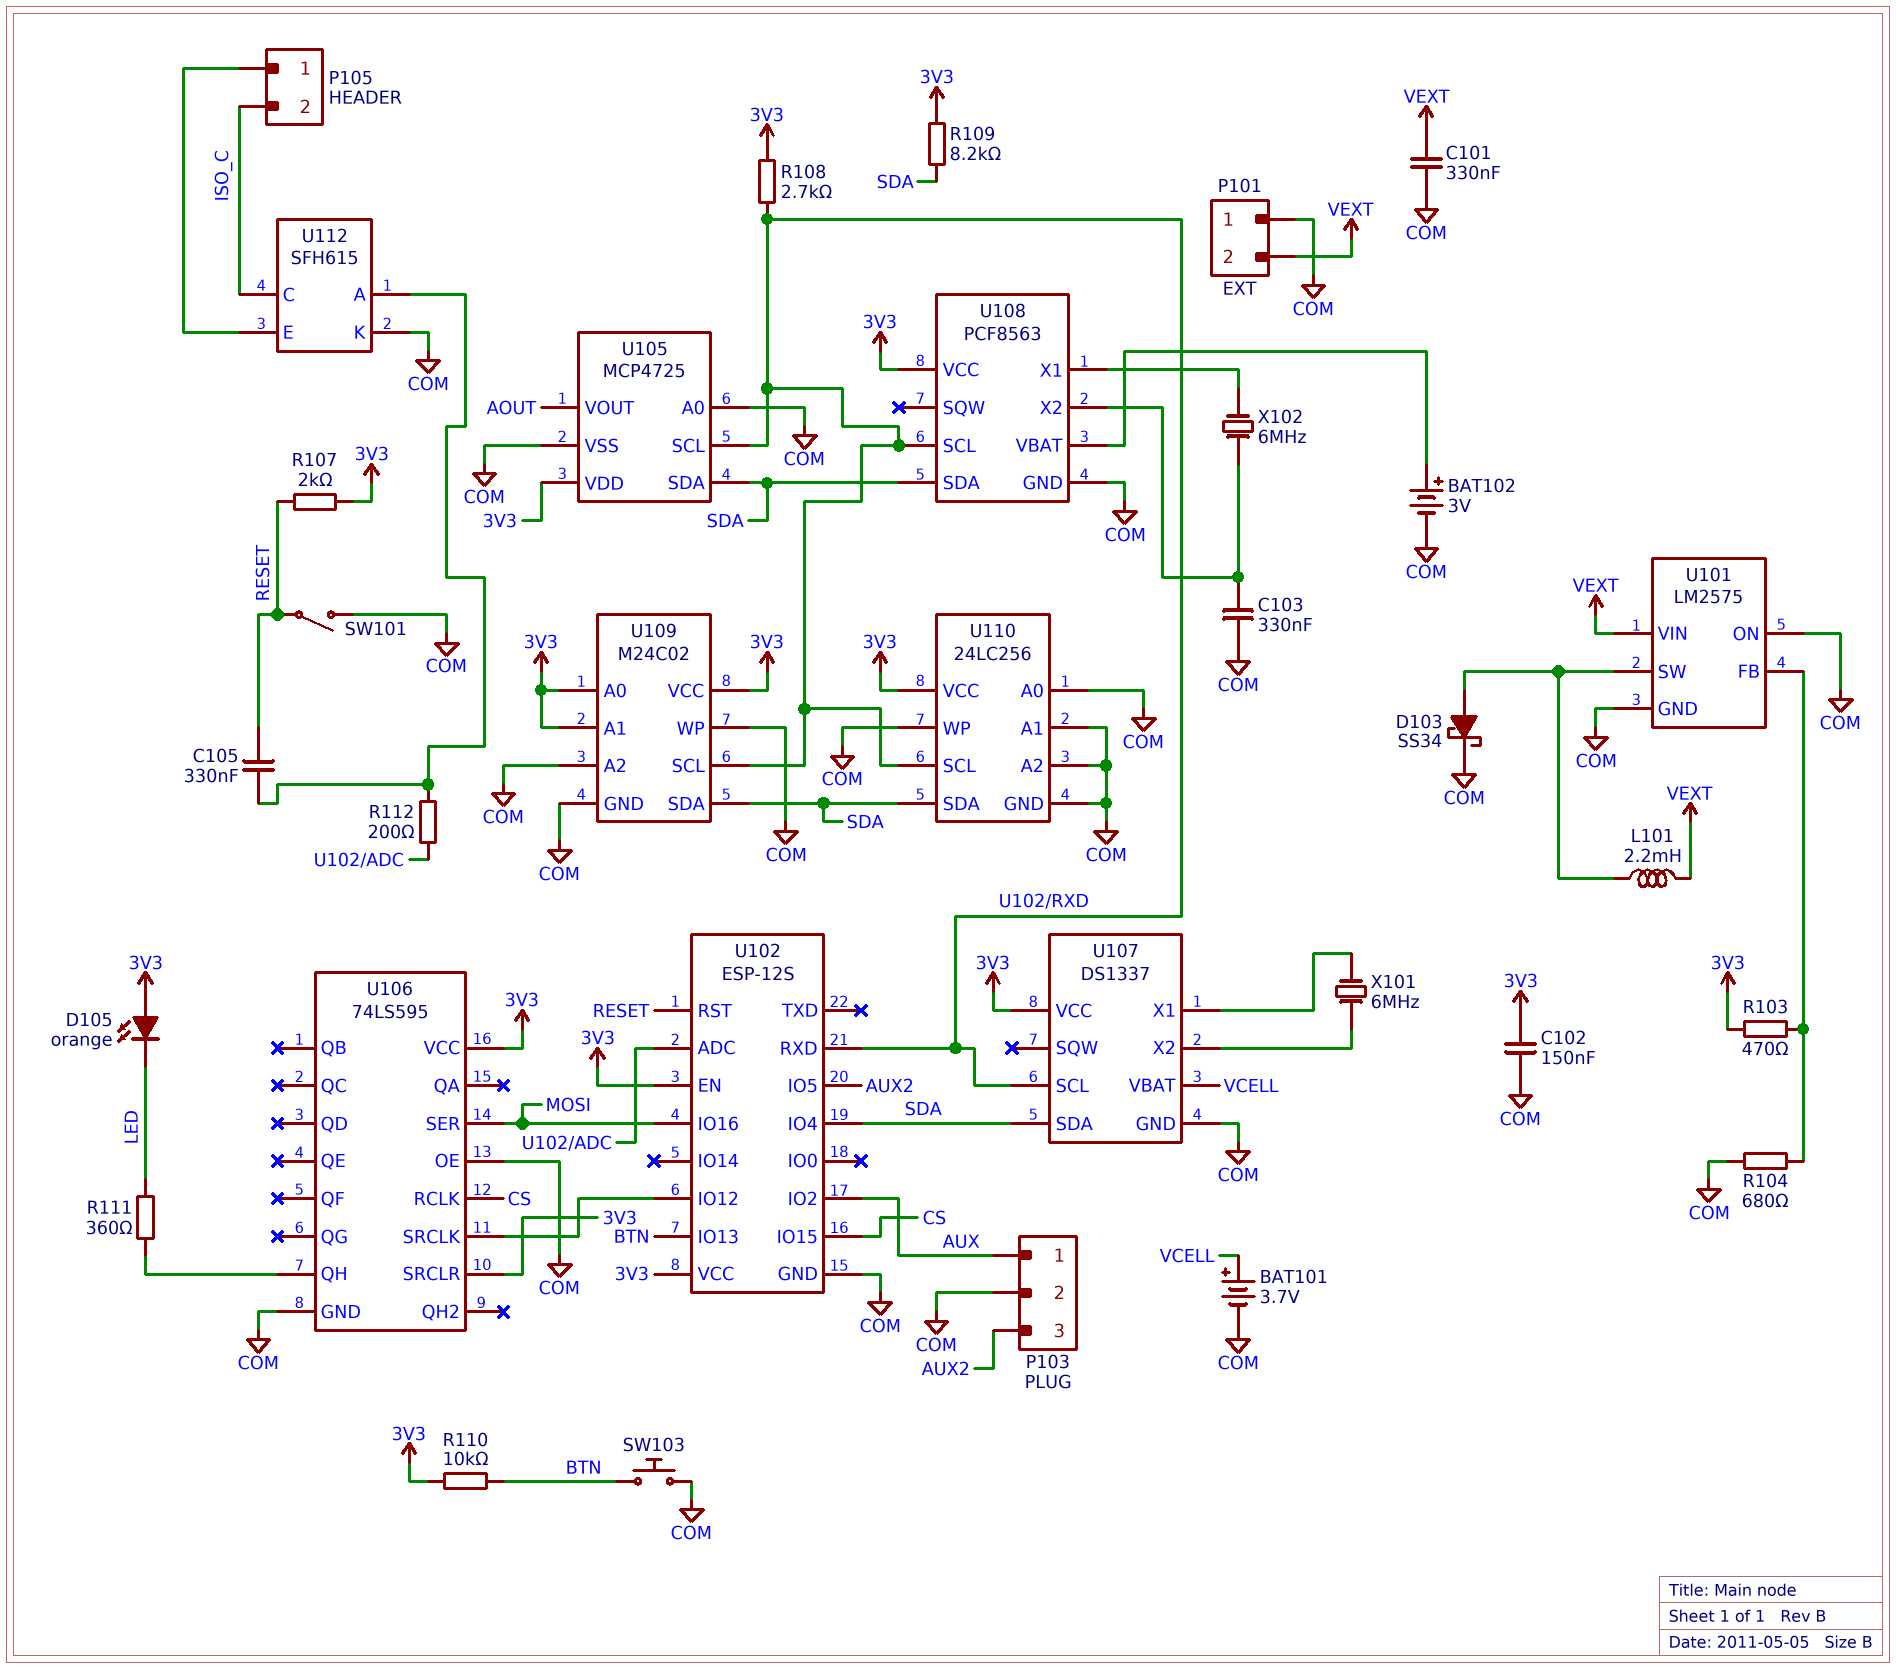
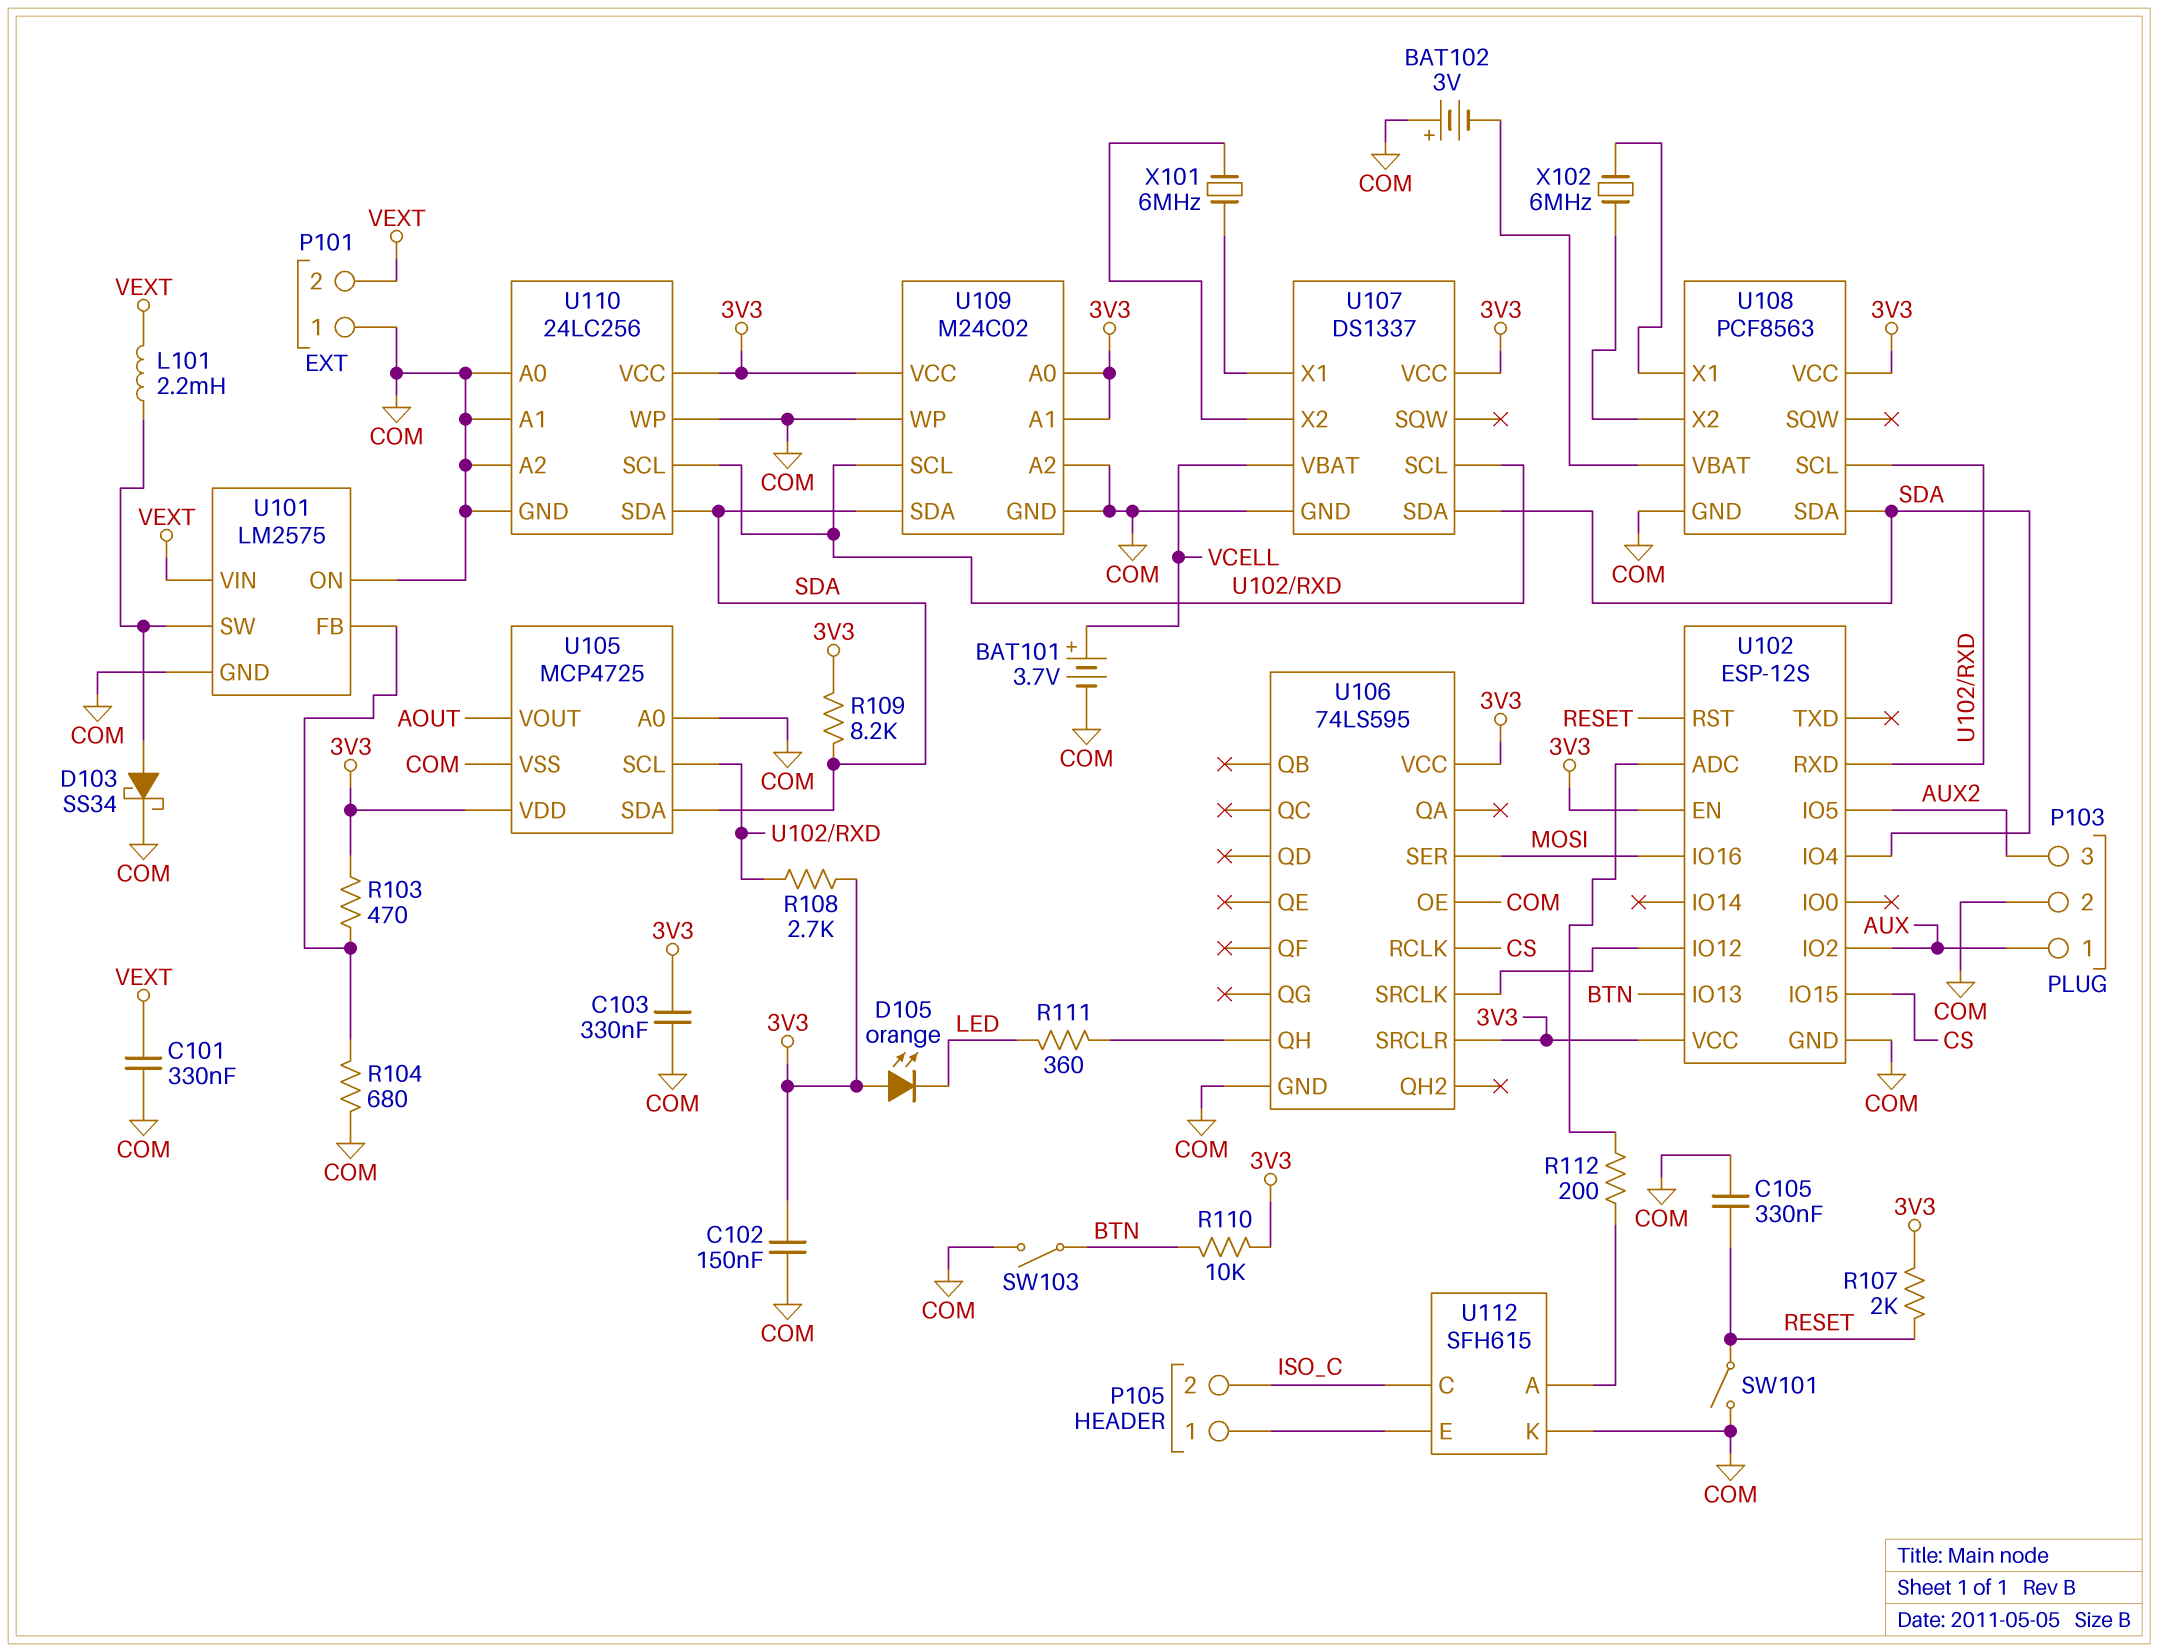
BAT102: 3V (plus U108/VBAT, minus COM) -> 3V (plus COM, minus U108/VBAT)
C103: 330nF (COM, U108/X2) -> 330nF (3V3, COM)
C105: 330nF (RESET, U112/A) -> 330nF (COM, RESET)
SW103: button (BTN, COM) -> switch (BTN, COM)

